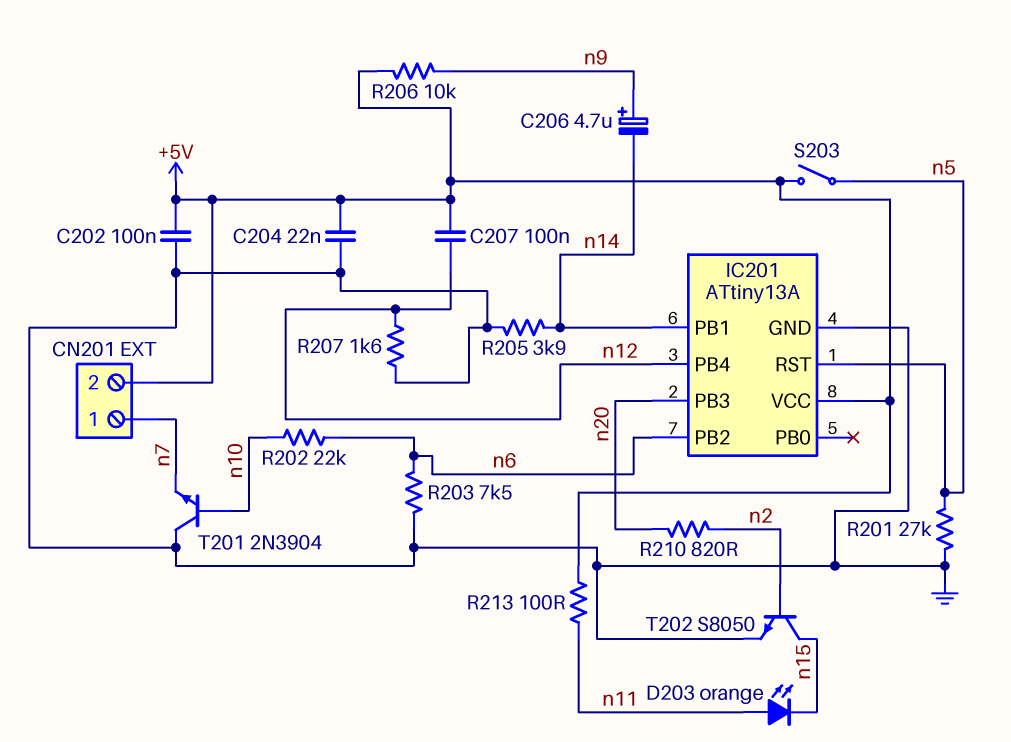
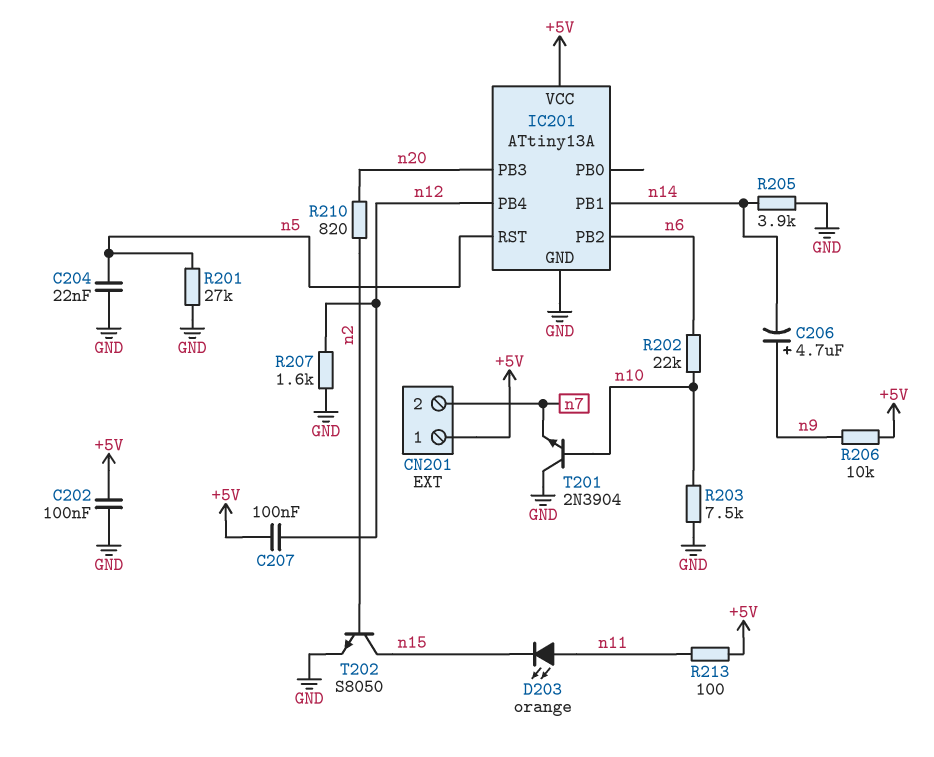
C204: 22nF (+5V, GND) -> 22nF (GND, n5)
CN201 pin 1: n7 -> +5V
CN201 pin 2: +5V -> n7
R203: 7.5k (GND, n6) -> 7.5k (GND, n10)
S203: switch (+5V, n5) -> none

